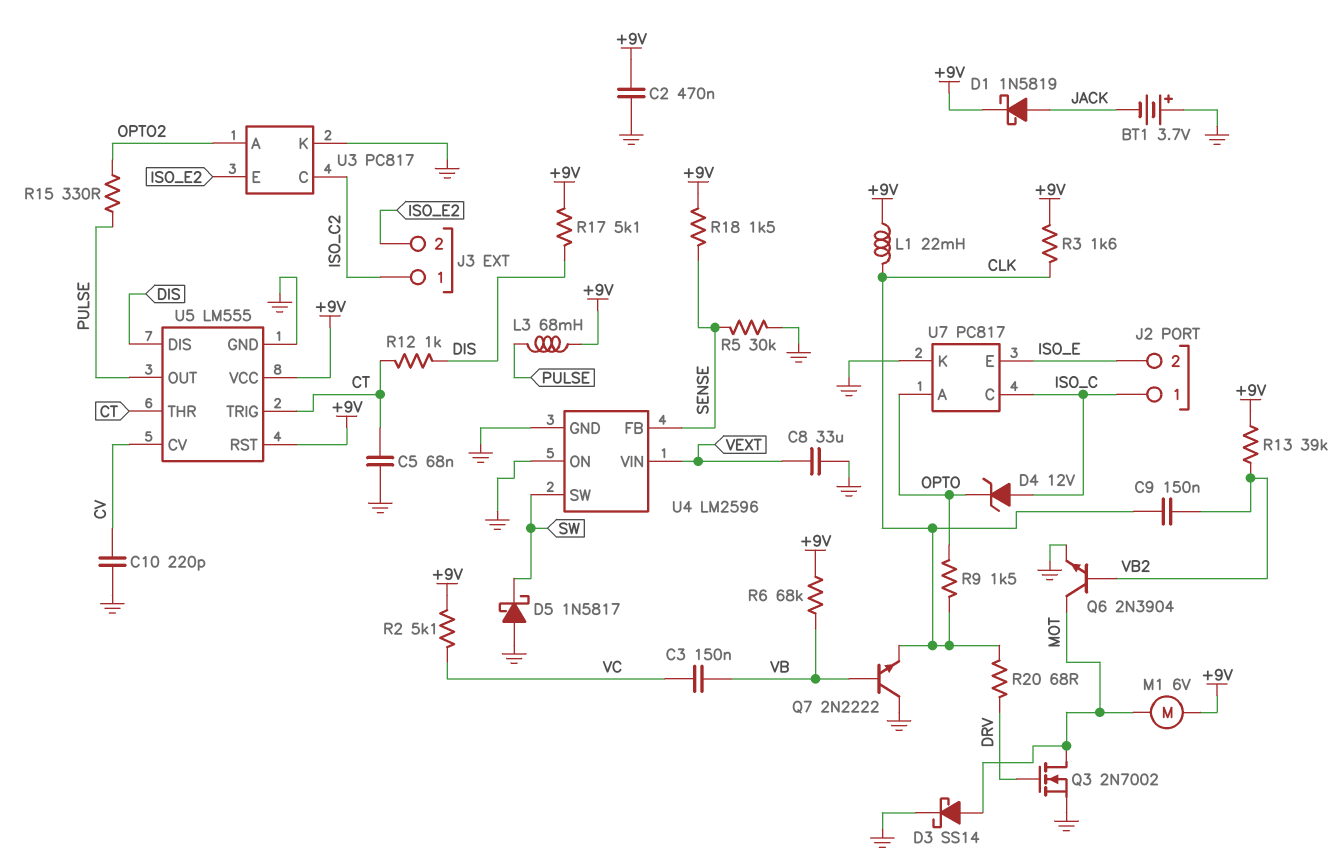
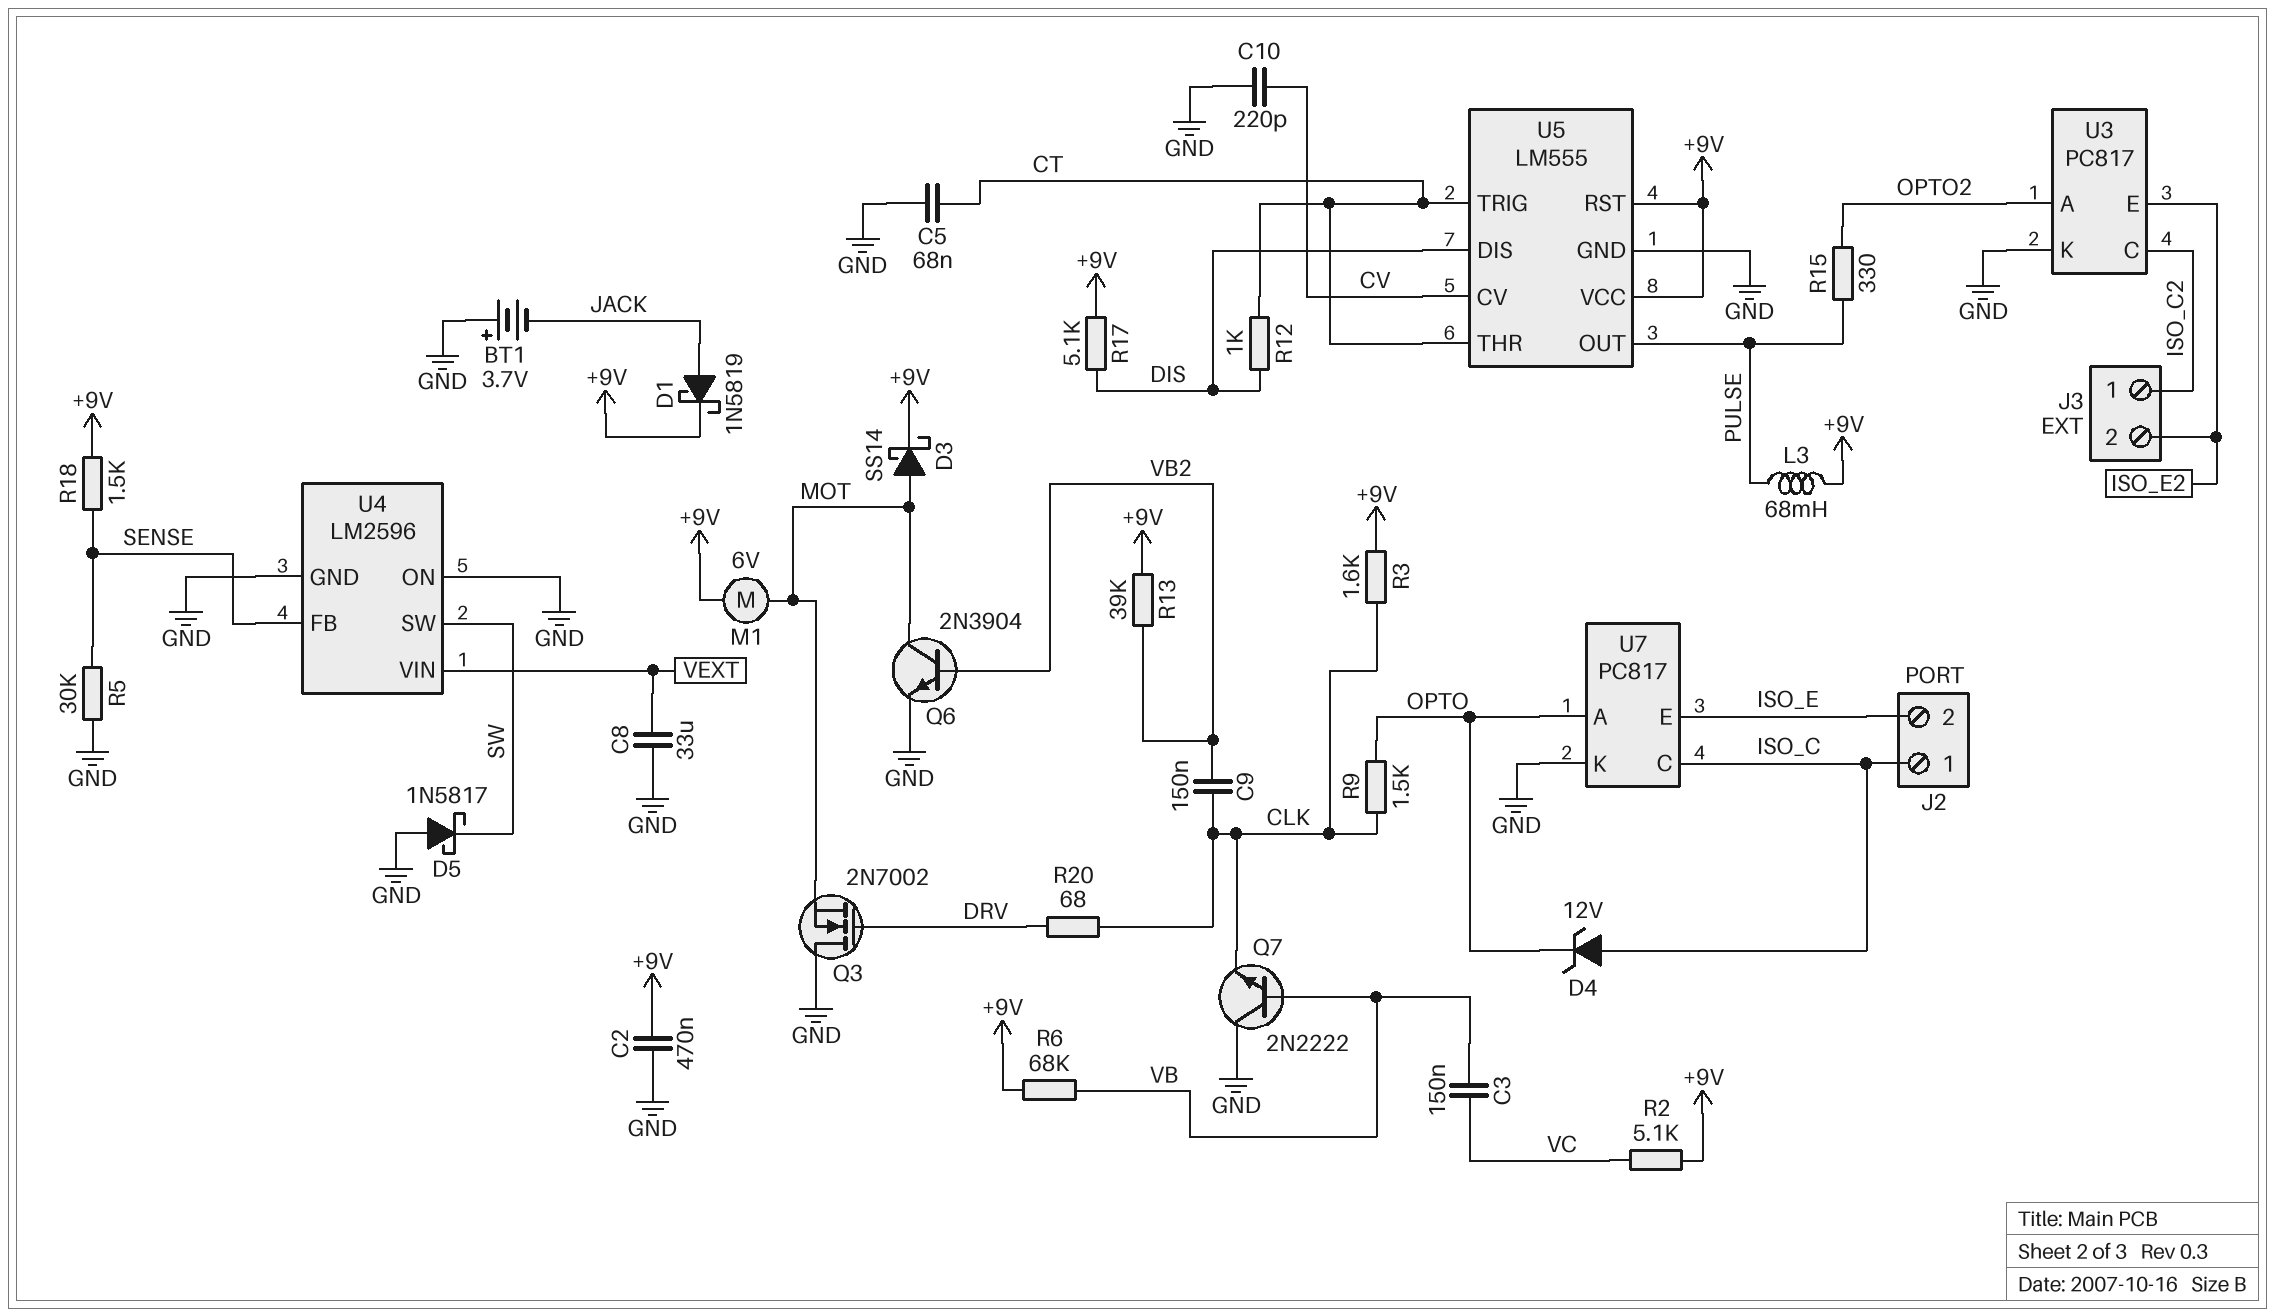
D3: schottky SS14 (A MOT, K GND) -> schottky SS14 (A MOT, K +9V)
L1: 22mH (+9V, CLK) -> none
Q3: NMOS 2N7002 (G DRV, D MOT, S GND) -> NMOS 2N7002 (G DRV, D GND, S MOT)

